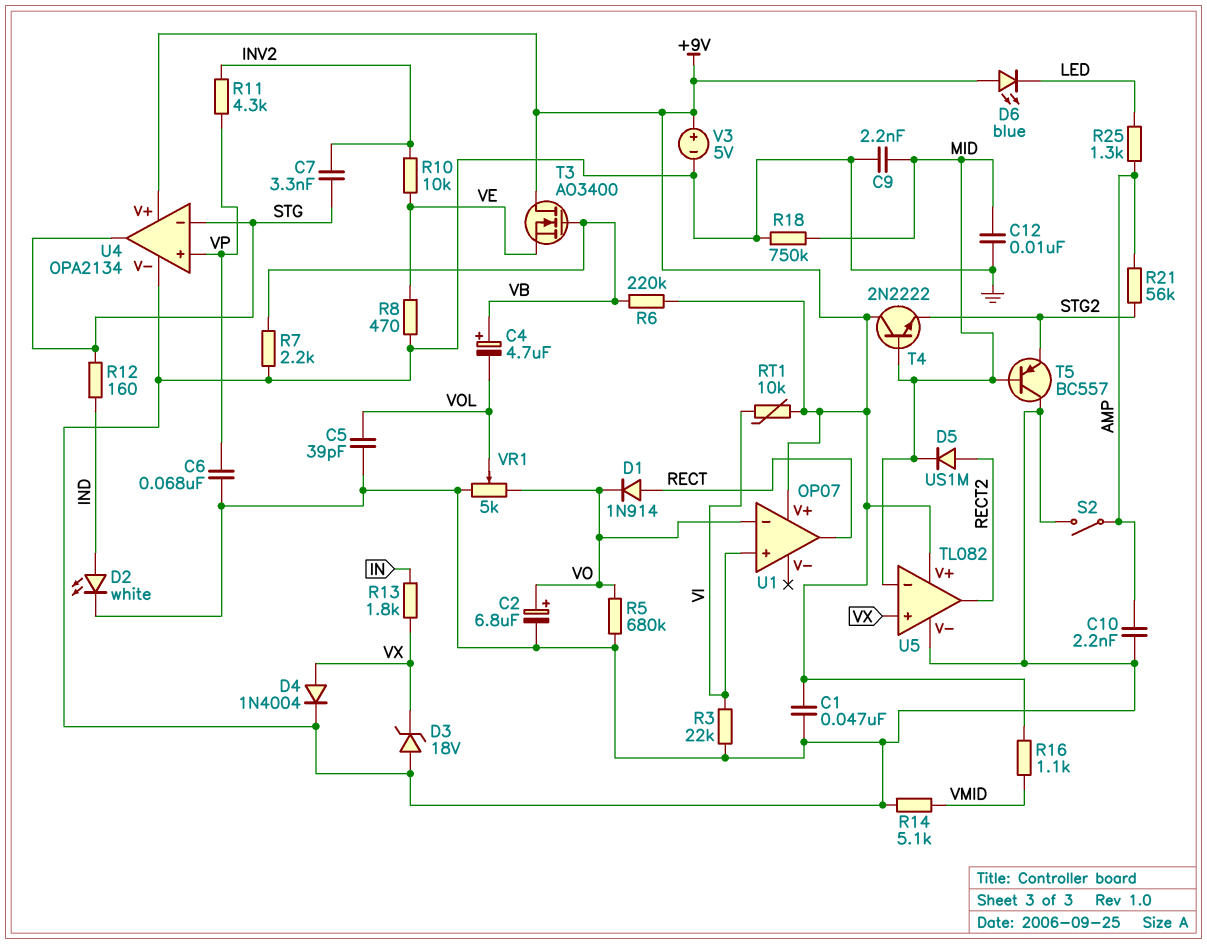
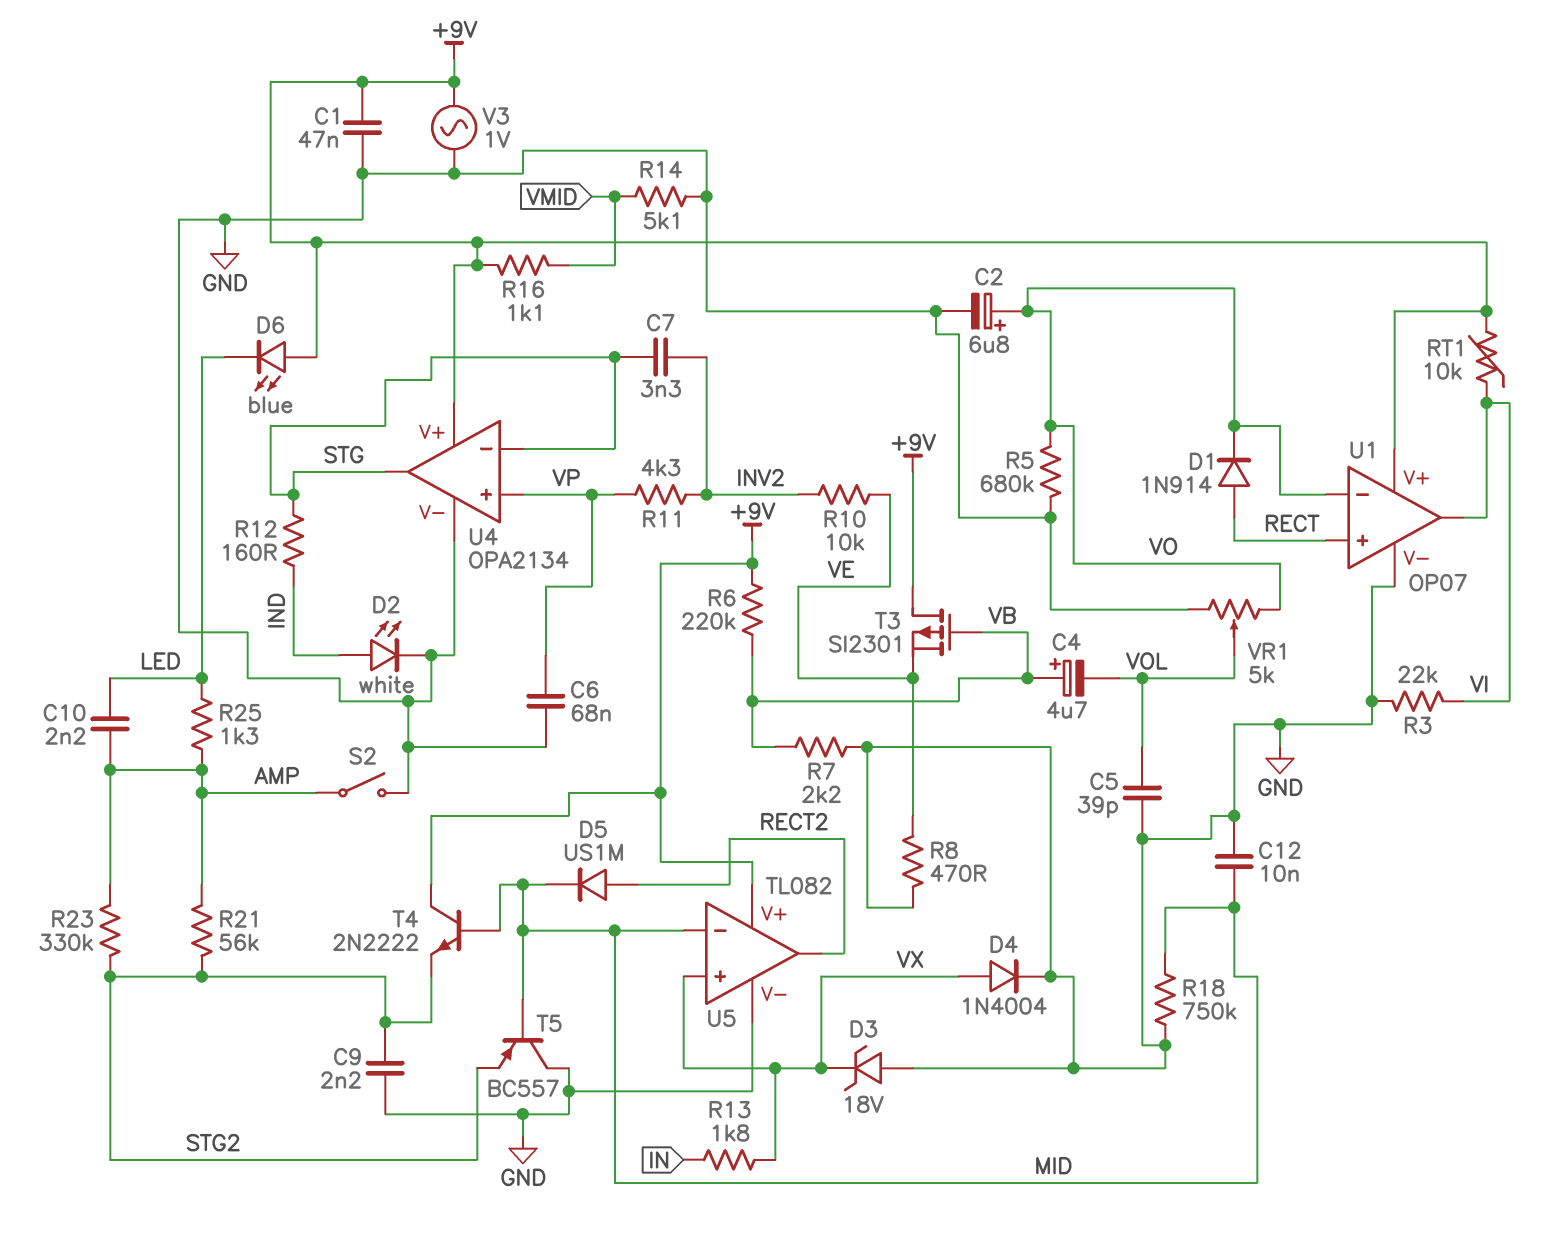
C9: 2.2nF (GND, MID) -> 2.2nF (GND, STG2)
C10: 2.2nF (AMP, GND) -> 2.2nF (AMP, LED)
R23: none -> 330k (AMP, STG2)
T3: NMOS AO3400 (G VB, D +9V, S VE) -> PMOS SI2301 (G VB, D +9V, S VE)
U1 pin V-: none -> GND
U1 pin in+: VI -> RECT
U1 pin out: RECT -> VI
V3: 5V (plus +9V, minus GND) -> AC 1V (+9V, GND)

